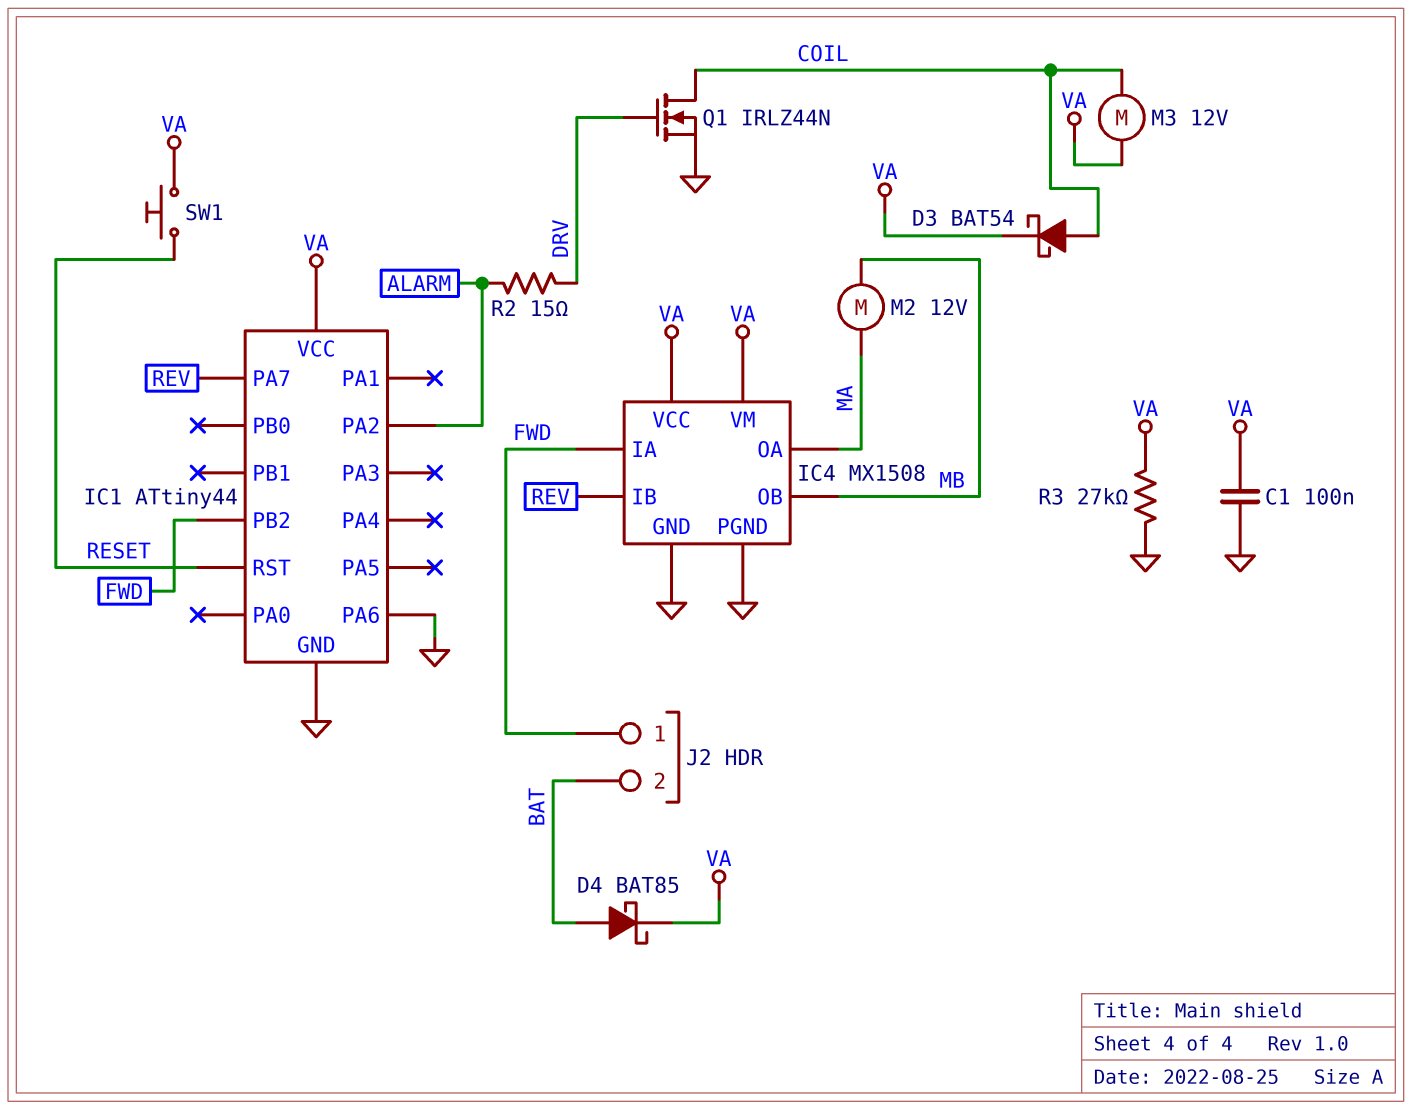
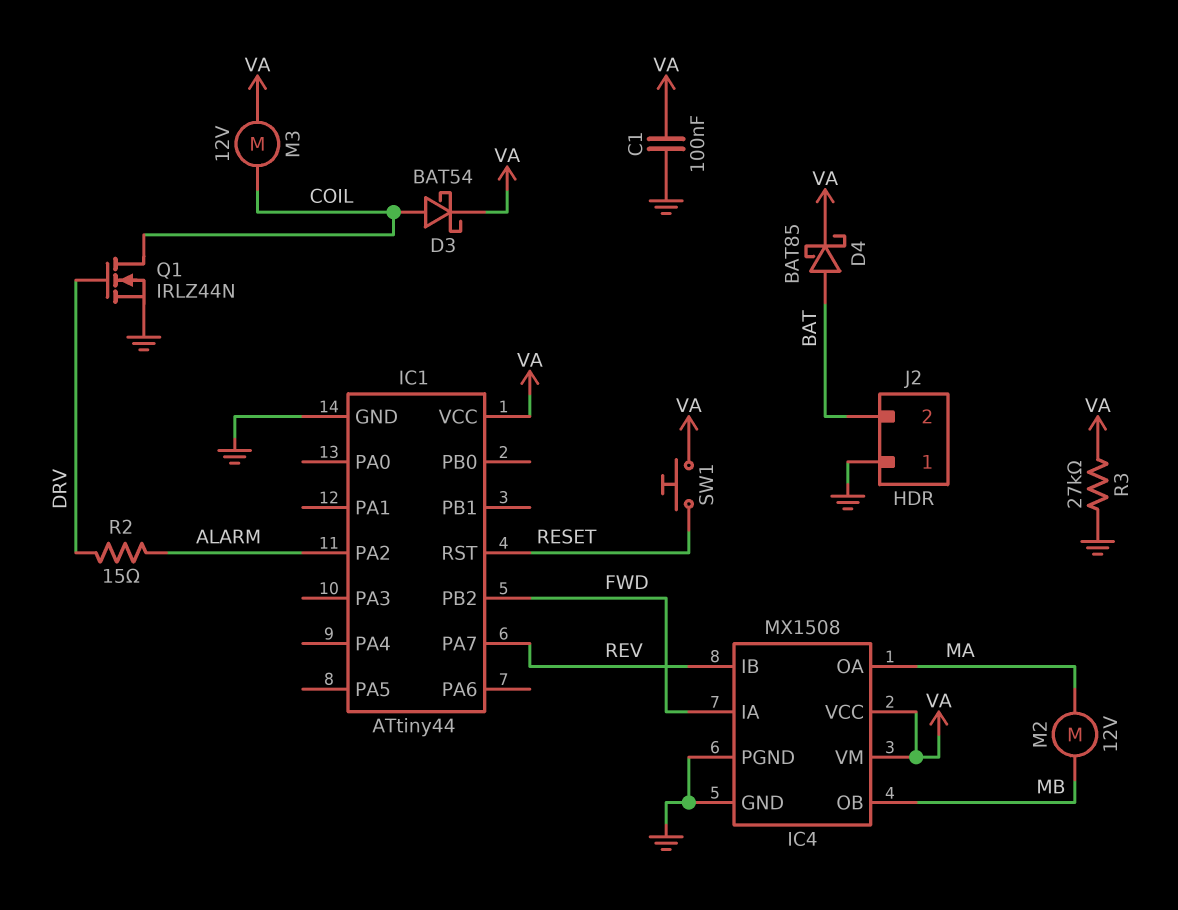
IC1 pin PA6: GND -> none
J2 pin 1: FWD -> GND

